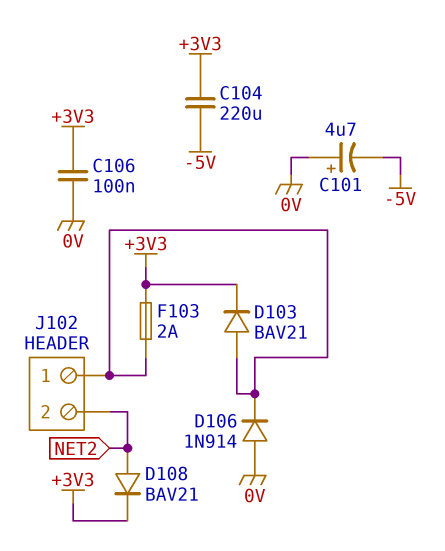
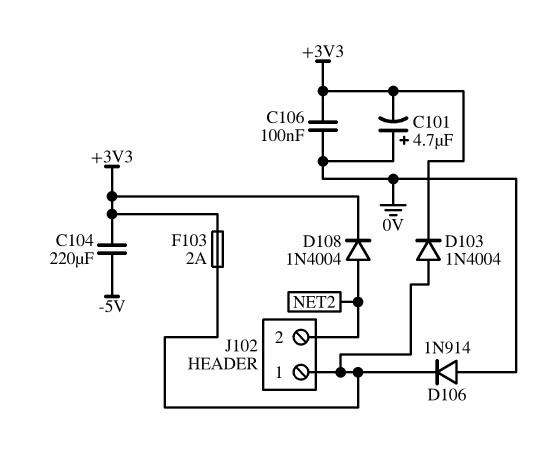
C101: 4.7uF (plus 0V, minus -5V) -> 4.7uF (plus 0V, minus +3V3)
D103: diode BAV21 (A J102/1, K +3V3) -> diode 1N4004 (A J102/1, K +3V3)
D108: diode BAV21 (A NET2, K +3V3) -> diode 1N4004 (A NET2, K +3V3)

